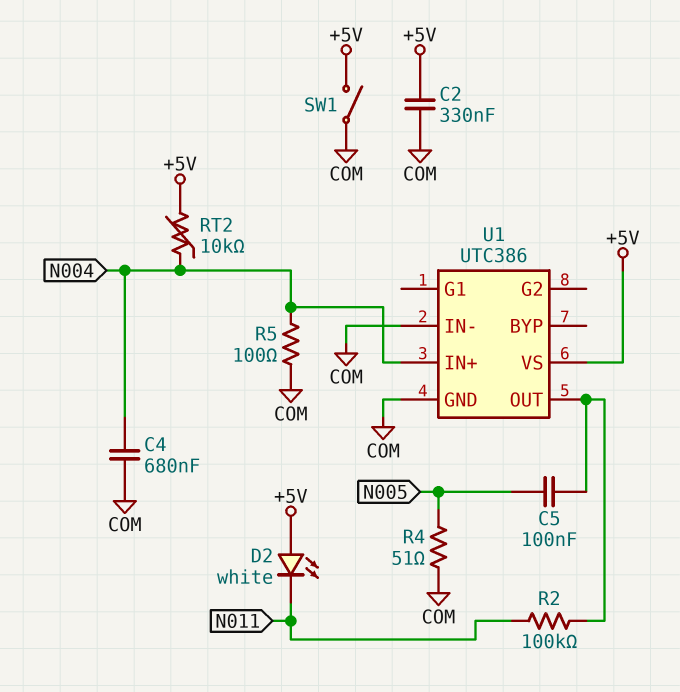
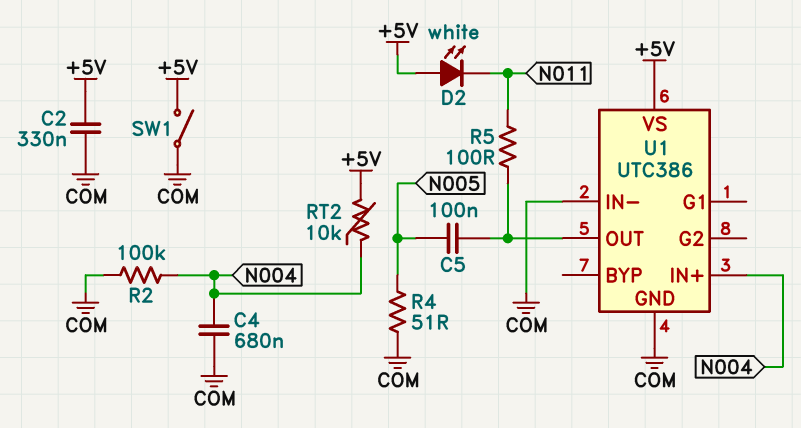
R2: 100k (N011, U1/OUT) -> 100k (COM, N004)
R5: 100 (COM, N004) -> 100 (N011, U1/OUT)

